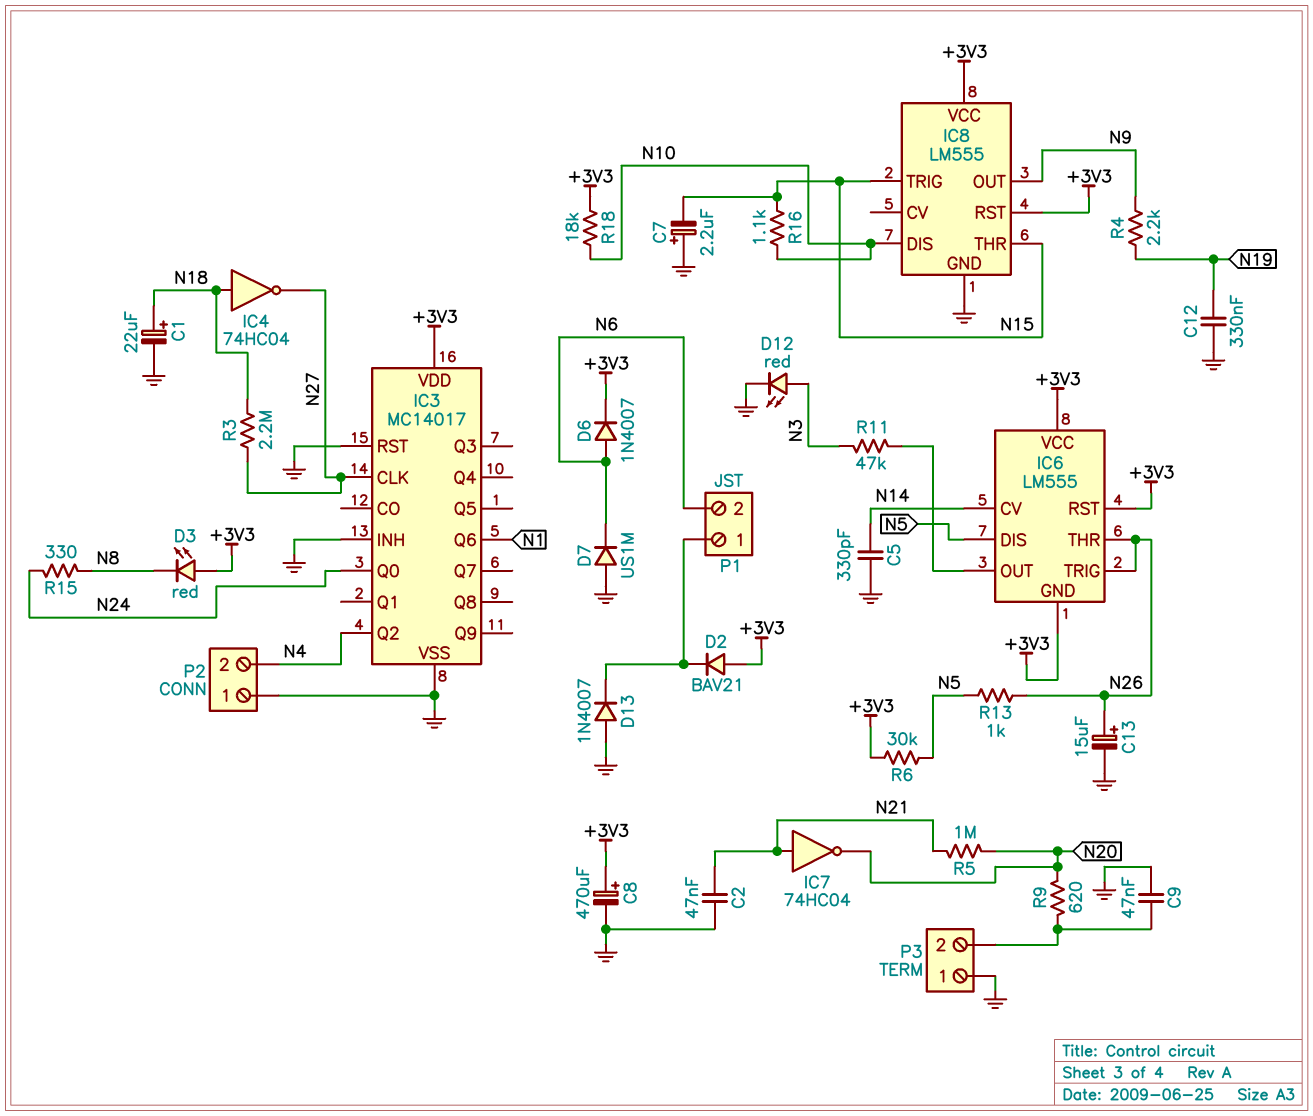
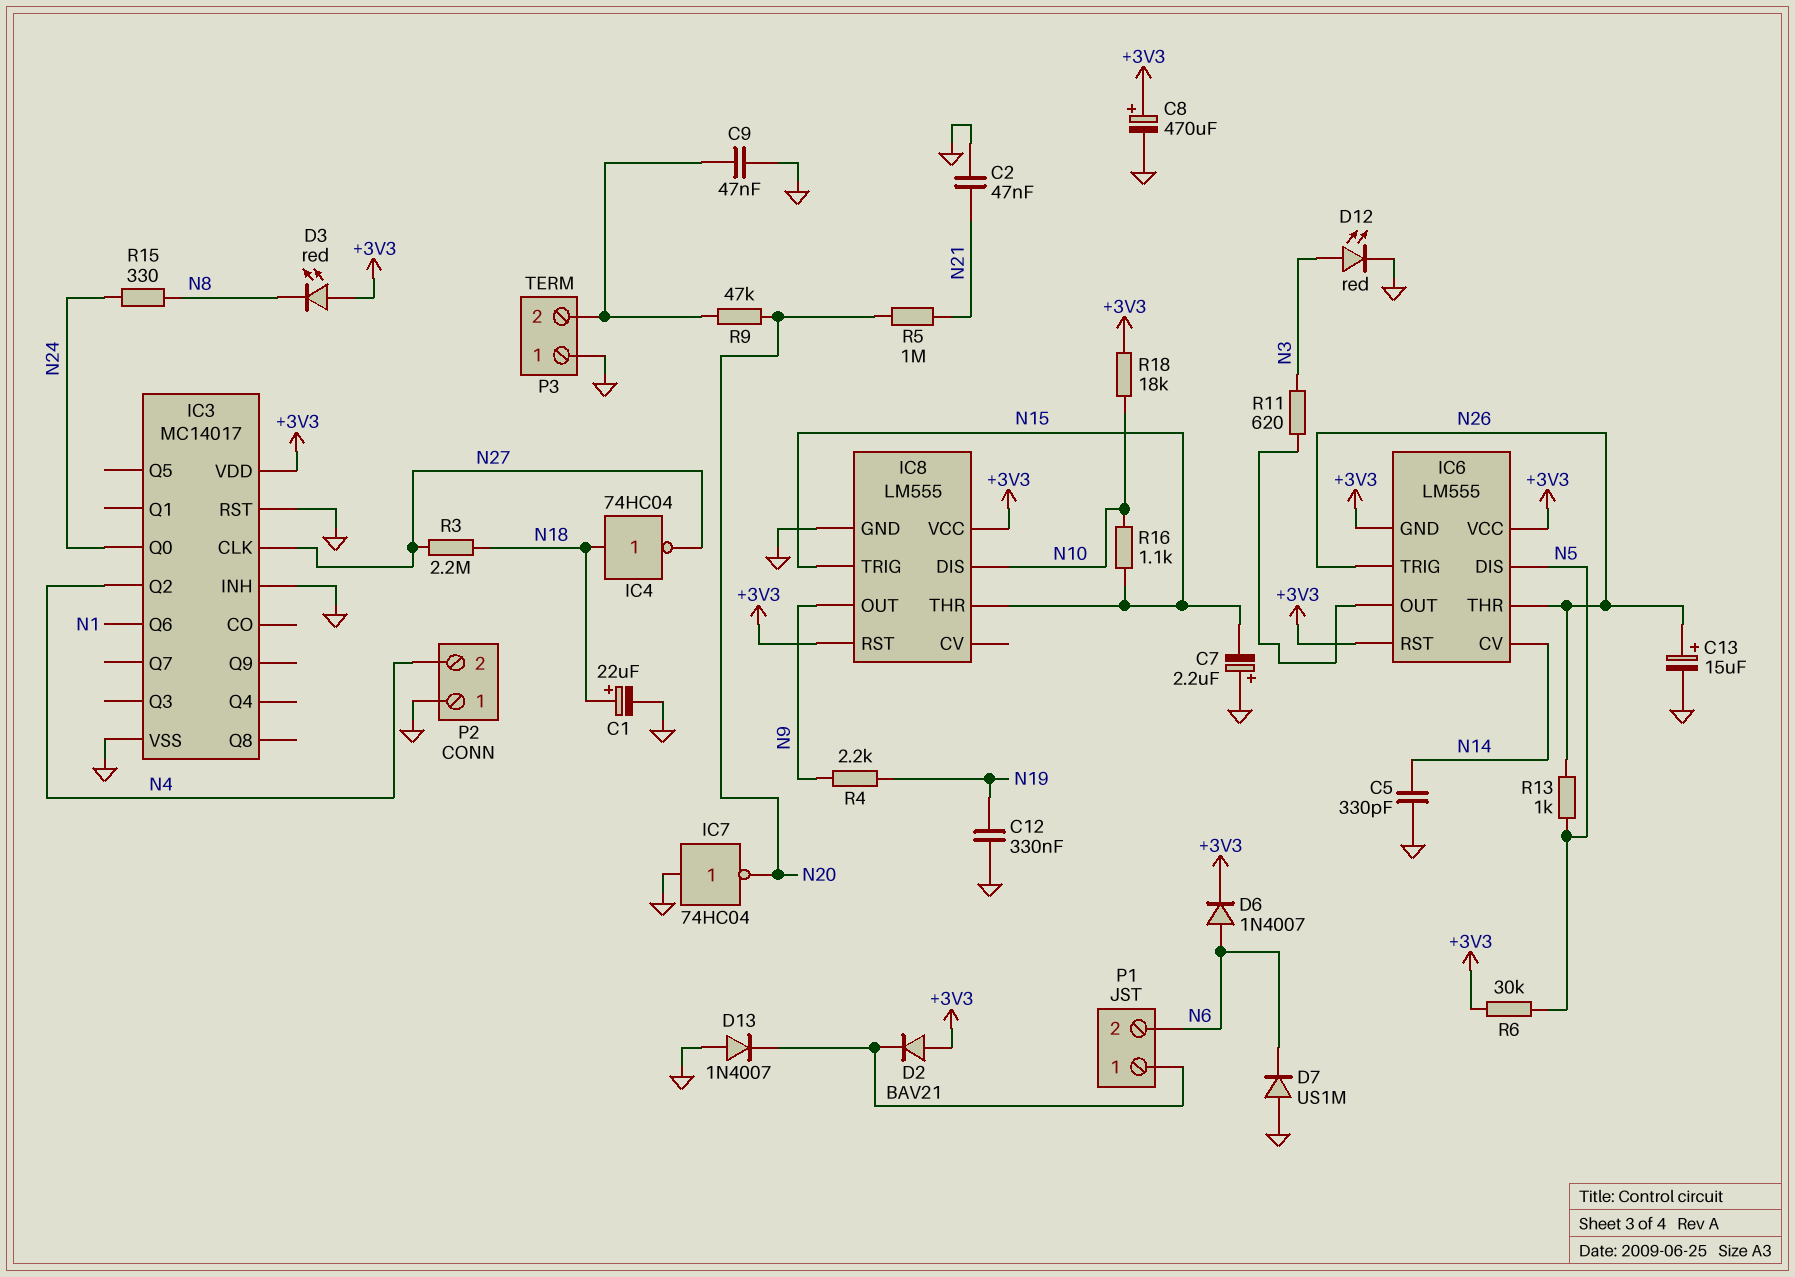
IC7: NOT 74HC04 (in N21, out N20) -> NOT 74HC04 (in GND, out N20)
R9: 620 (N20, P3/2) -> 47k (N20, P3/2)
R11: 47k (IC6/OUT, N3) -> 620 (IC6/OUT, N3)

